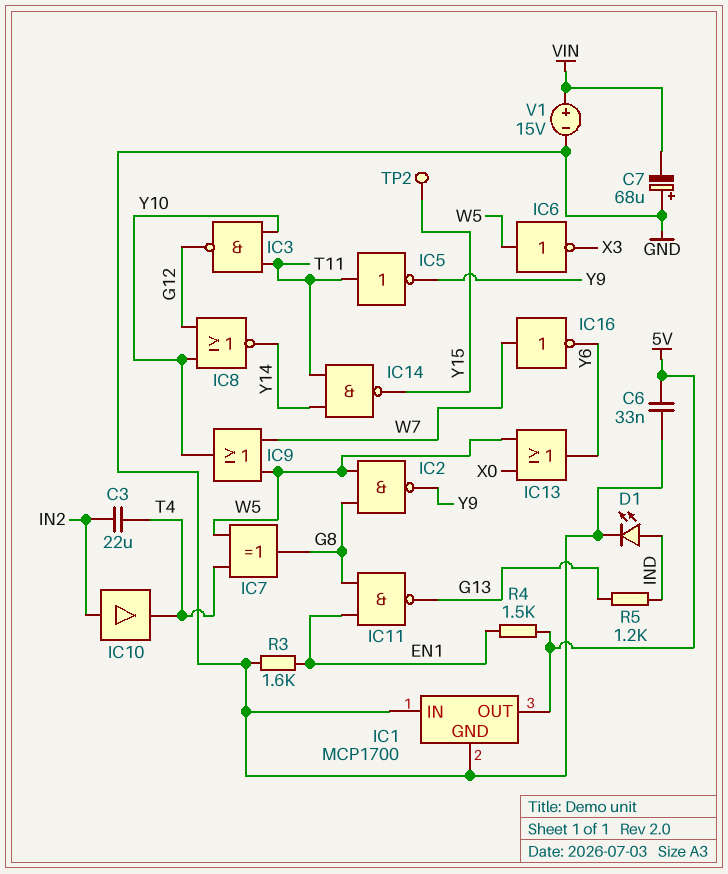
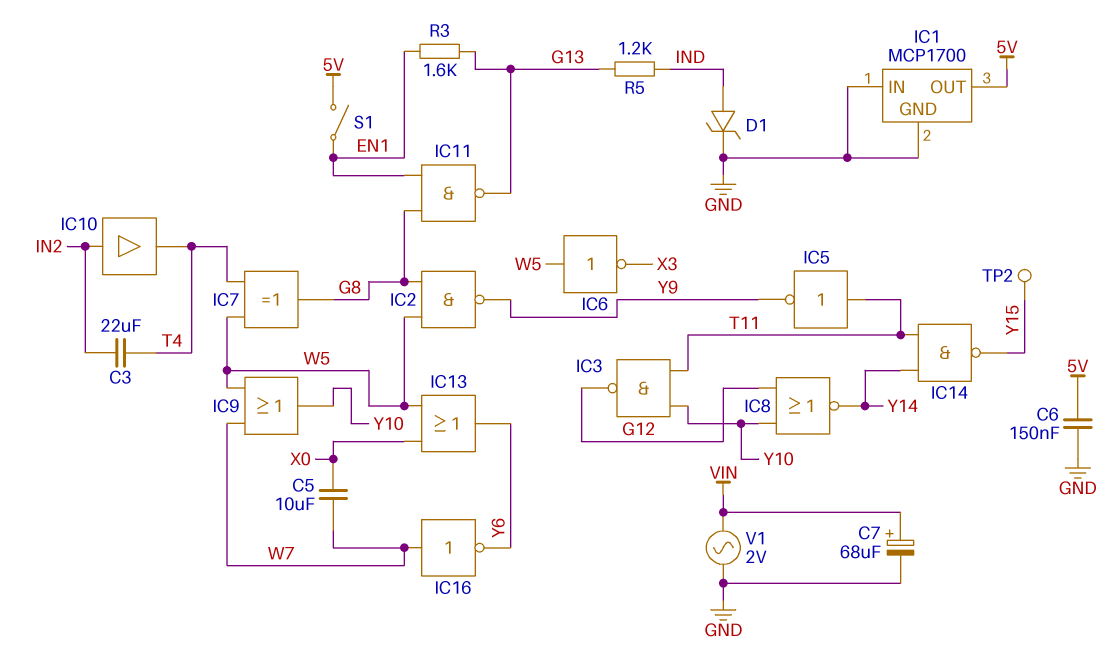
C5: none -> 10uF (W7, X0)
C6: 33nF (5V, GND) -> 150nF (5V, GND)
C7: 68uF (plus GND, minus VIN) -> 68uF (plus VIN, minus GND)
D1: LED (A IND, K GND) -> zener (A IND, K GND)
R3: 1.6k (EN1, GND) -> 1.6k (EN1, G13)
R4: 1.5k (5V, EN1) -> none
S1: none -> switch (5V, EN1)
V1: 15V (plus VIN, minus GND) -> AC 2V (GND, VIN)

